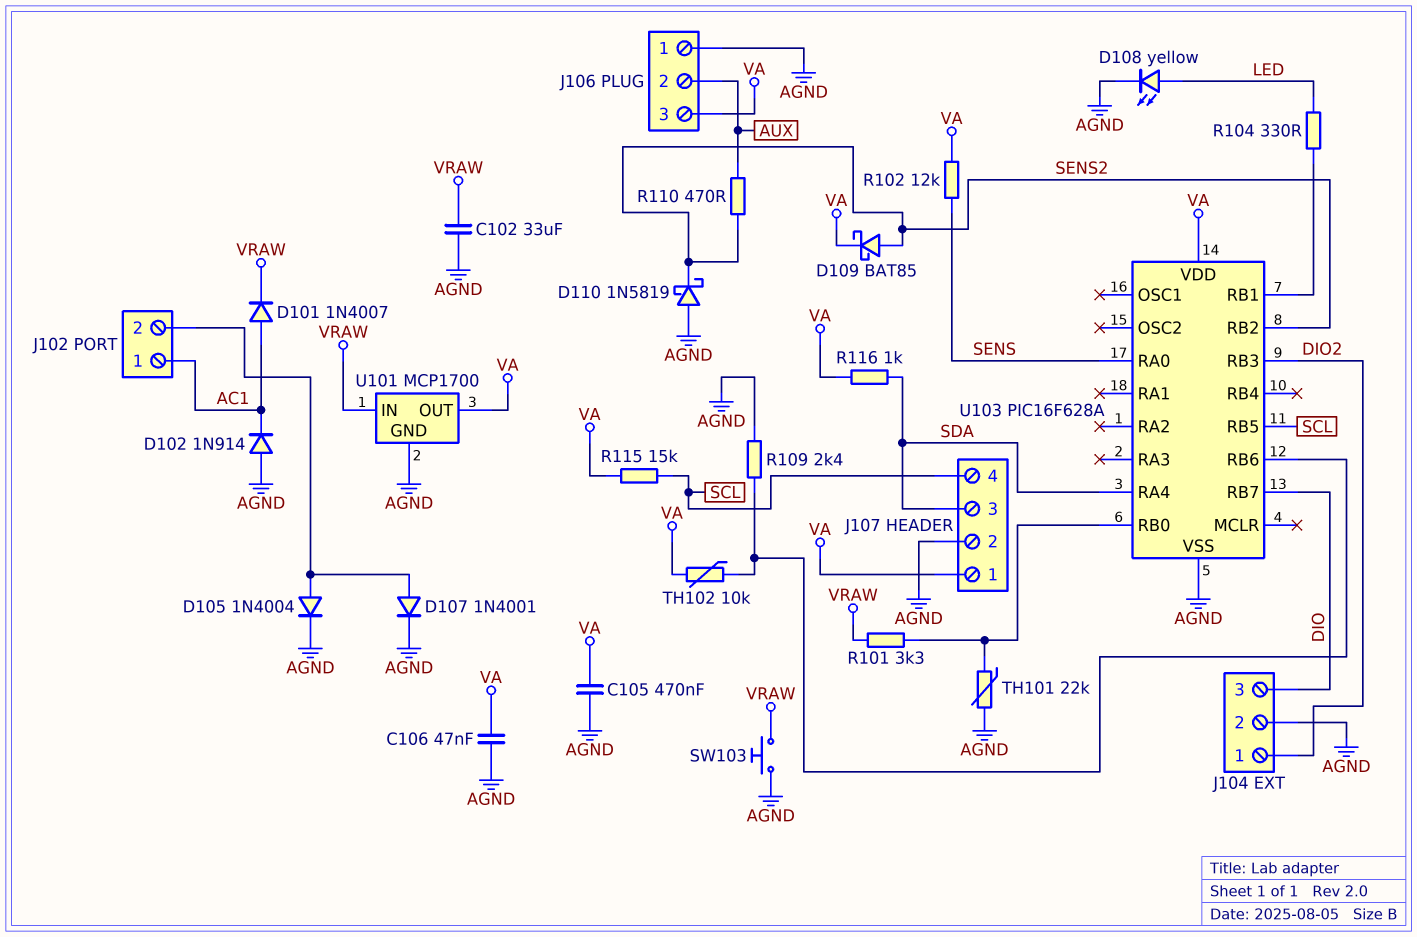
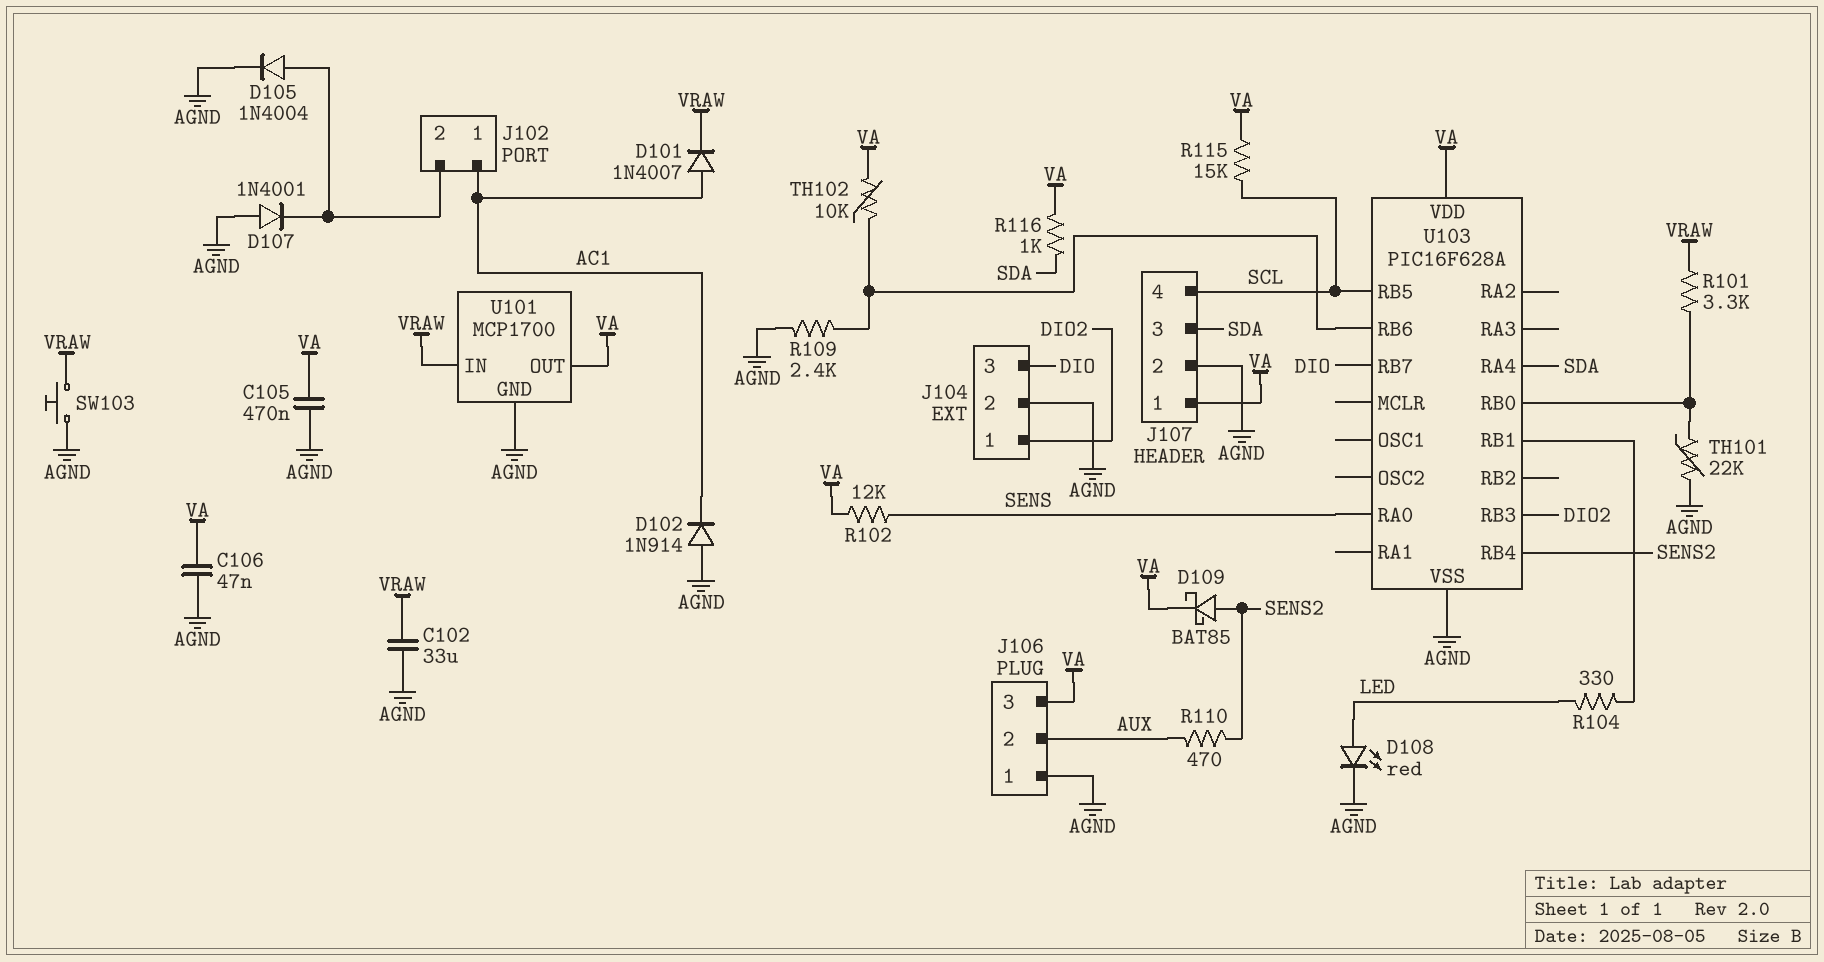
D107: diode 1N4001 (A J102/2, K AGND) -> diode 1N4001 (A AGND, K J102/2)
D108: LED yellow (A LED, K AGND) -> LED red (A LED, K AGND)
D110: schottky 1N5819 (A AGND, K SENS2) -> none
U103 pin RB2: SENS2 -> none
U103 pin RB4: none -> SENS2

